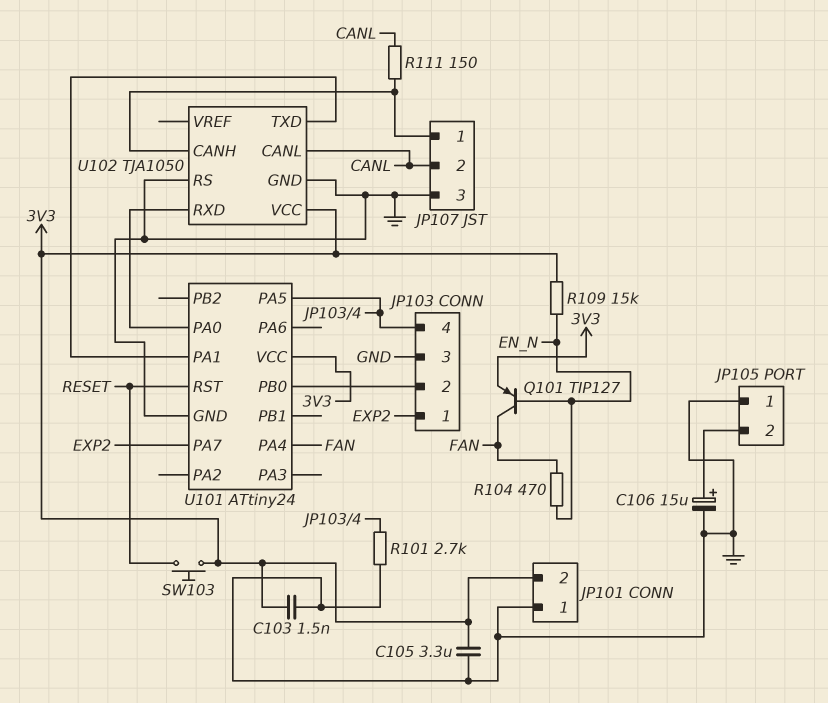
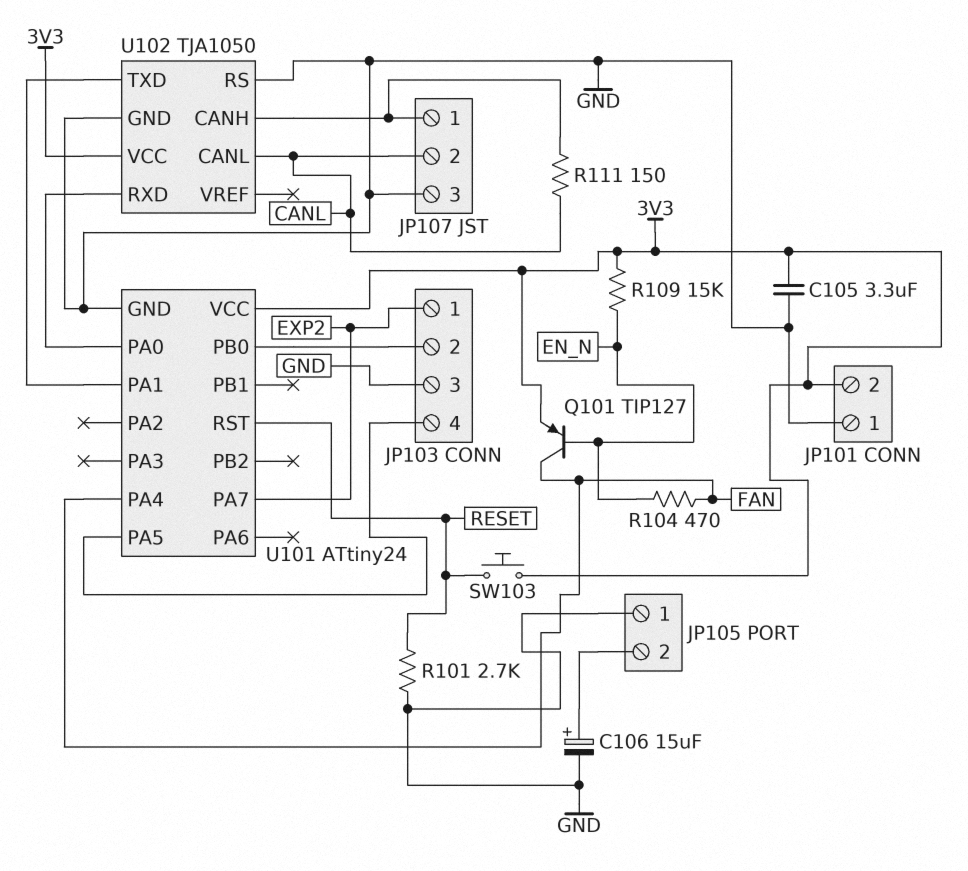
C103: 1.5nF (3V3, GND) -> none
R101: 2.7k (GND, JP103/4) -> 2.7k (GND, RESET)

